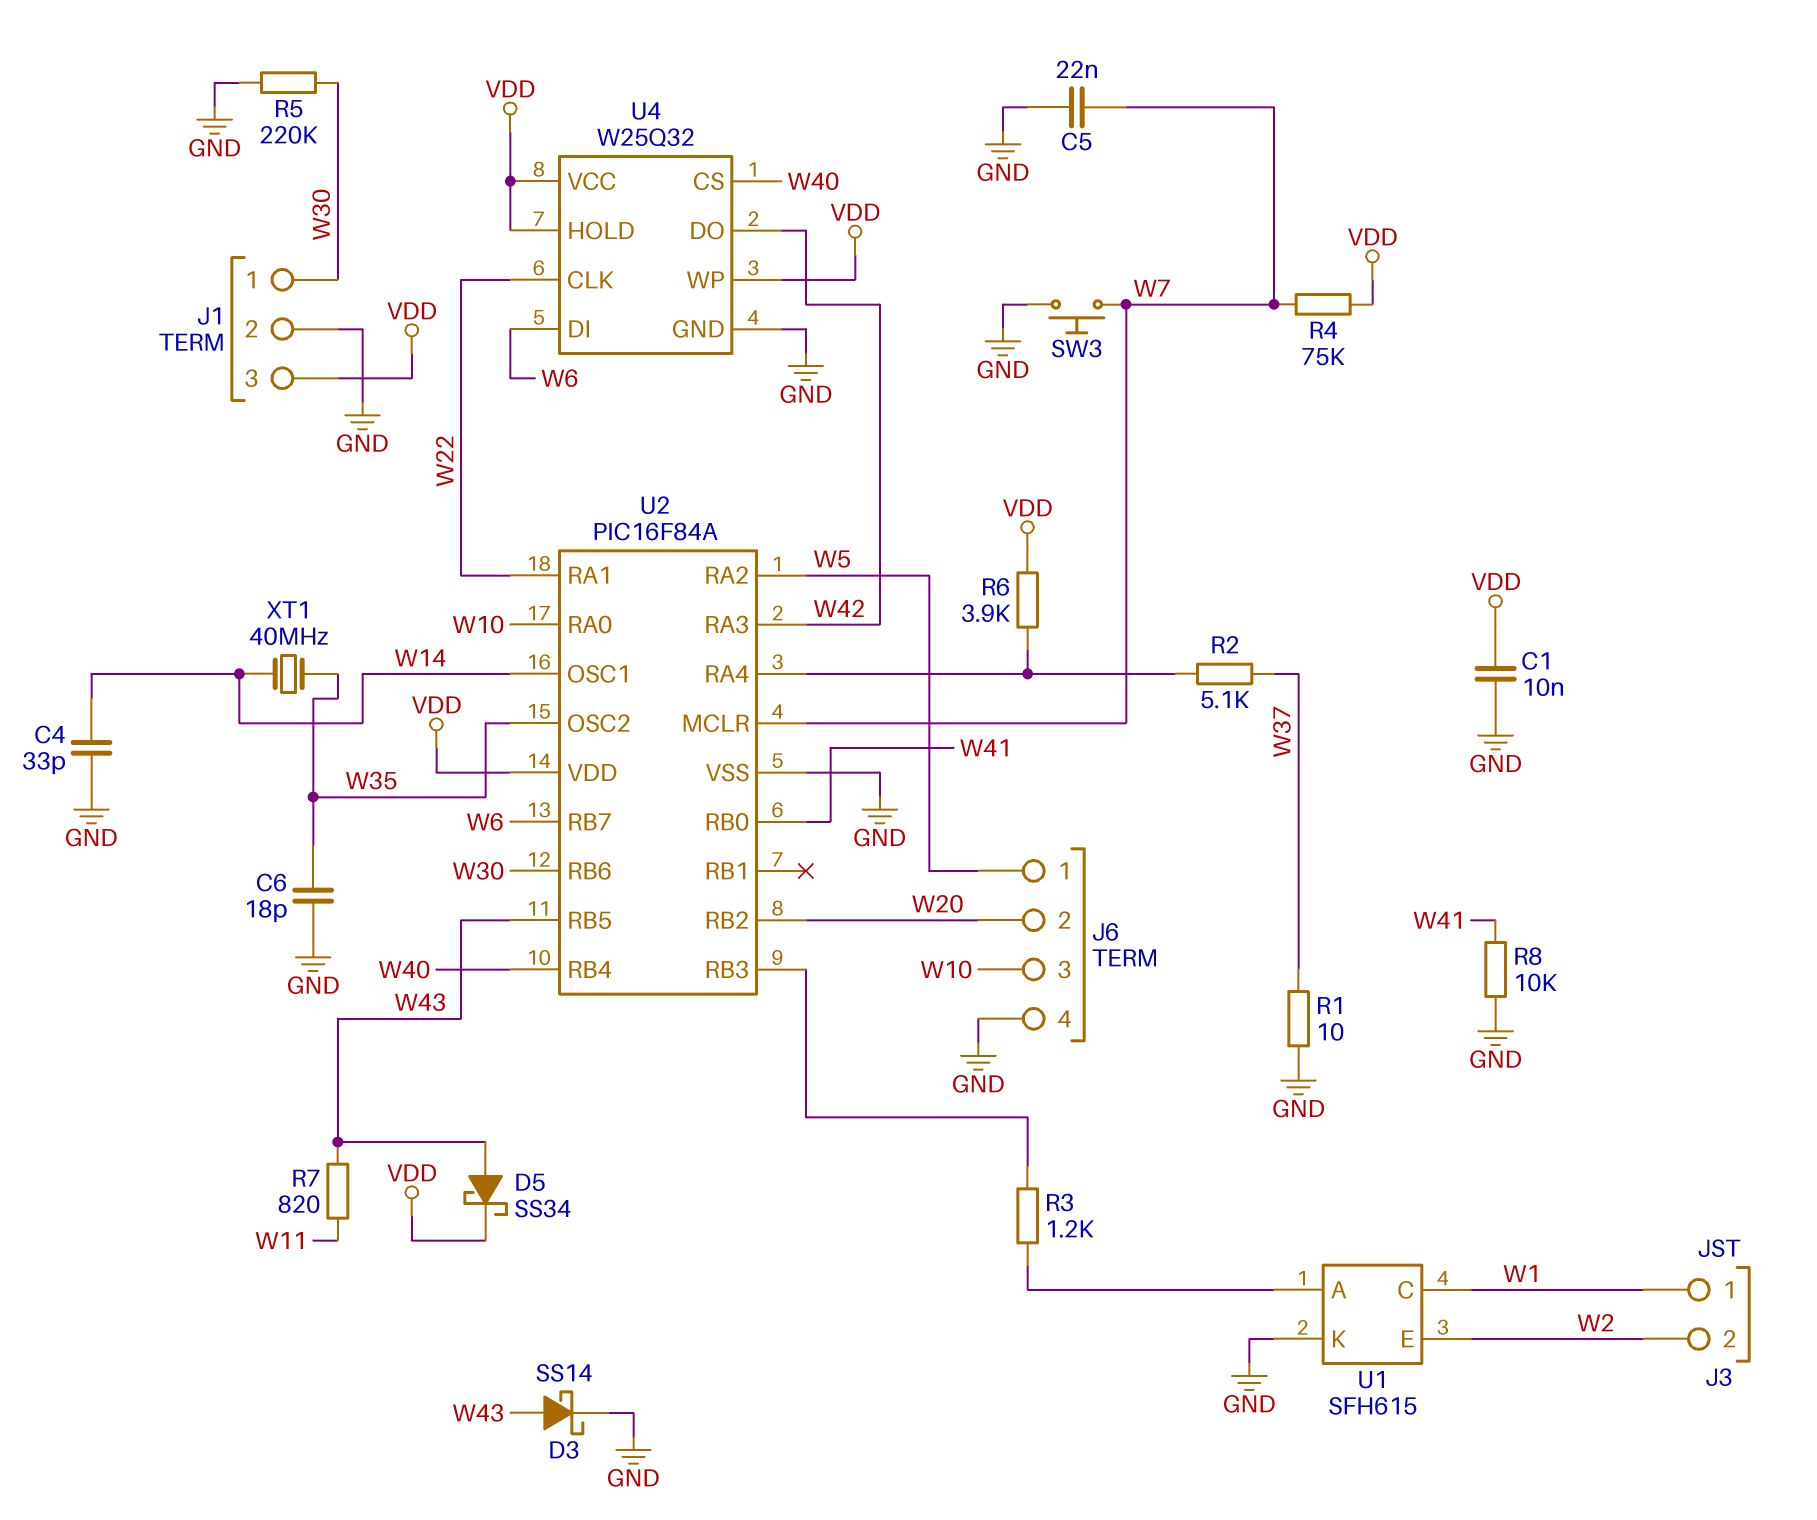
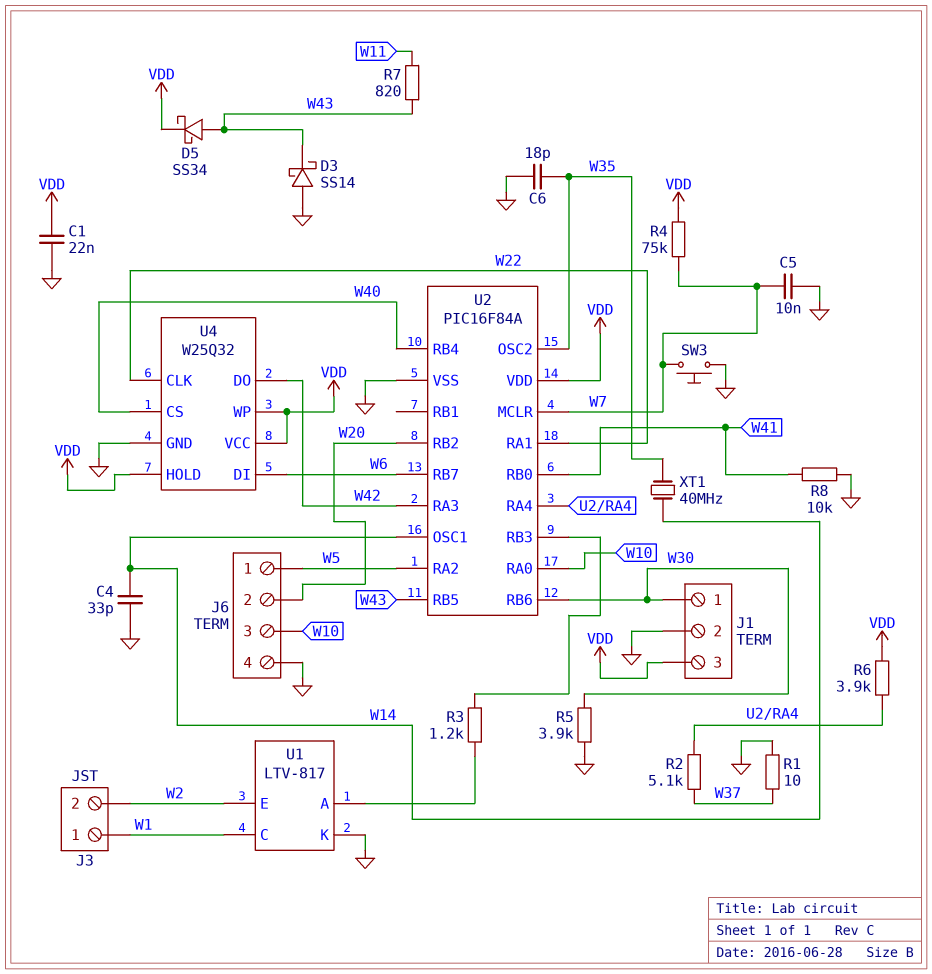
C1: 10nF (GND, VDD) -> 22nF (GND, VDD)
C5: 22nF (GND, W7) -> 10nF (GND, W7)
D3: schottky SS14 (A W43, K GND) -> schottky SS14 (A GND, K W43)
R5: 220k (GND, W30) -> 3.9k (GND, W30)
U1: SFH615 -> LTV-817

